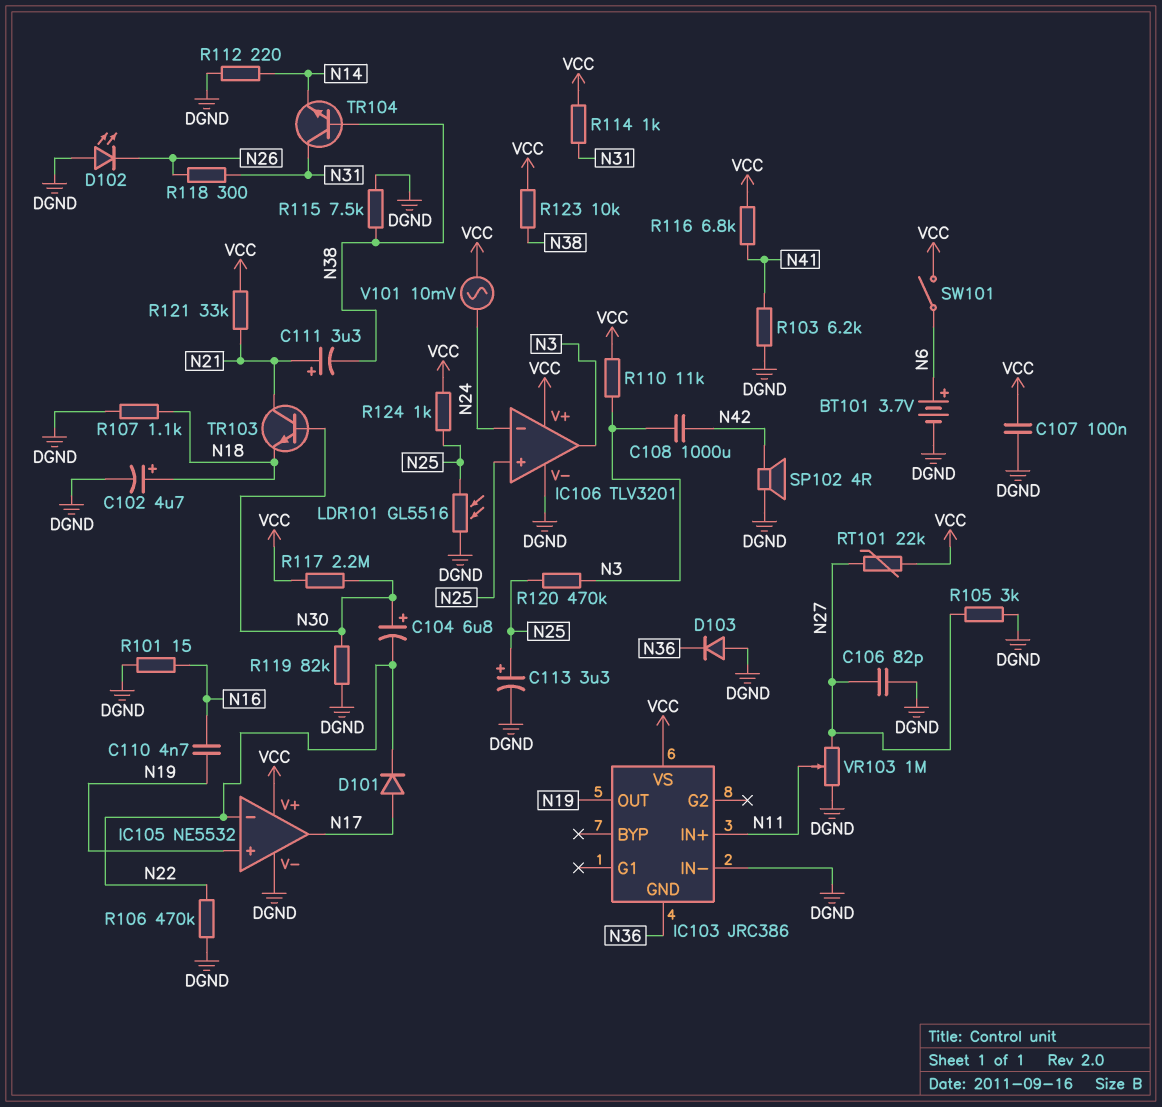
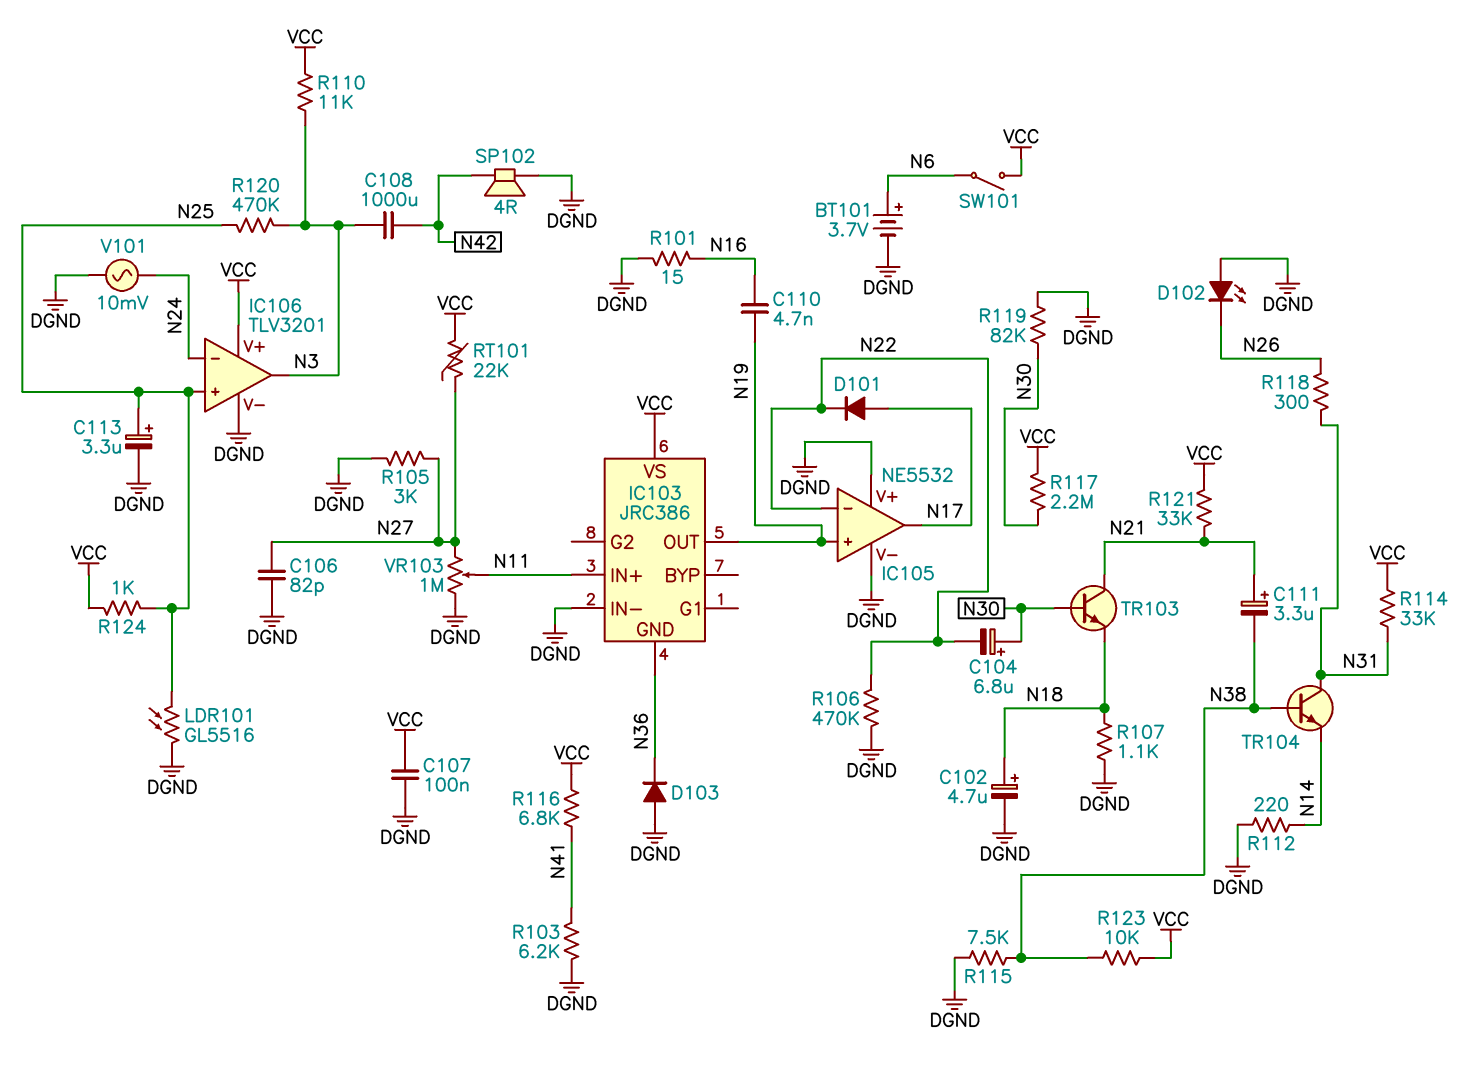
IC105 pin V+: VCC -> DGND
R114: 1k (N31, VCC) -> 33k (N31, VCC)
V101: AC 10mV (N24, VCC) -> AC 10mV (DGND, N24)

